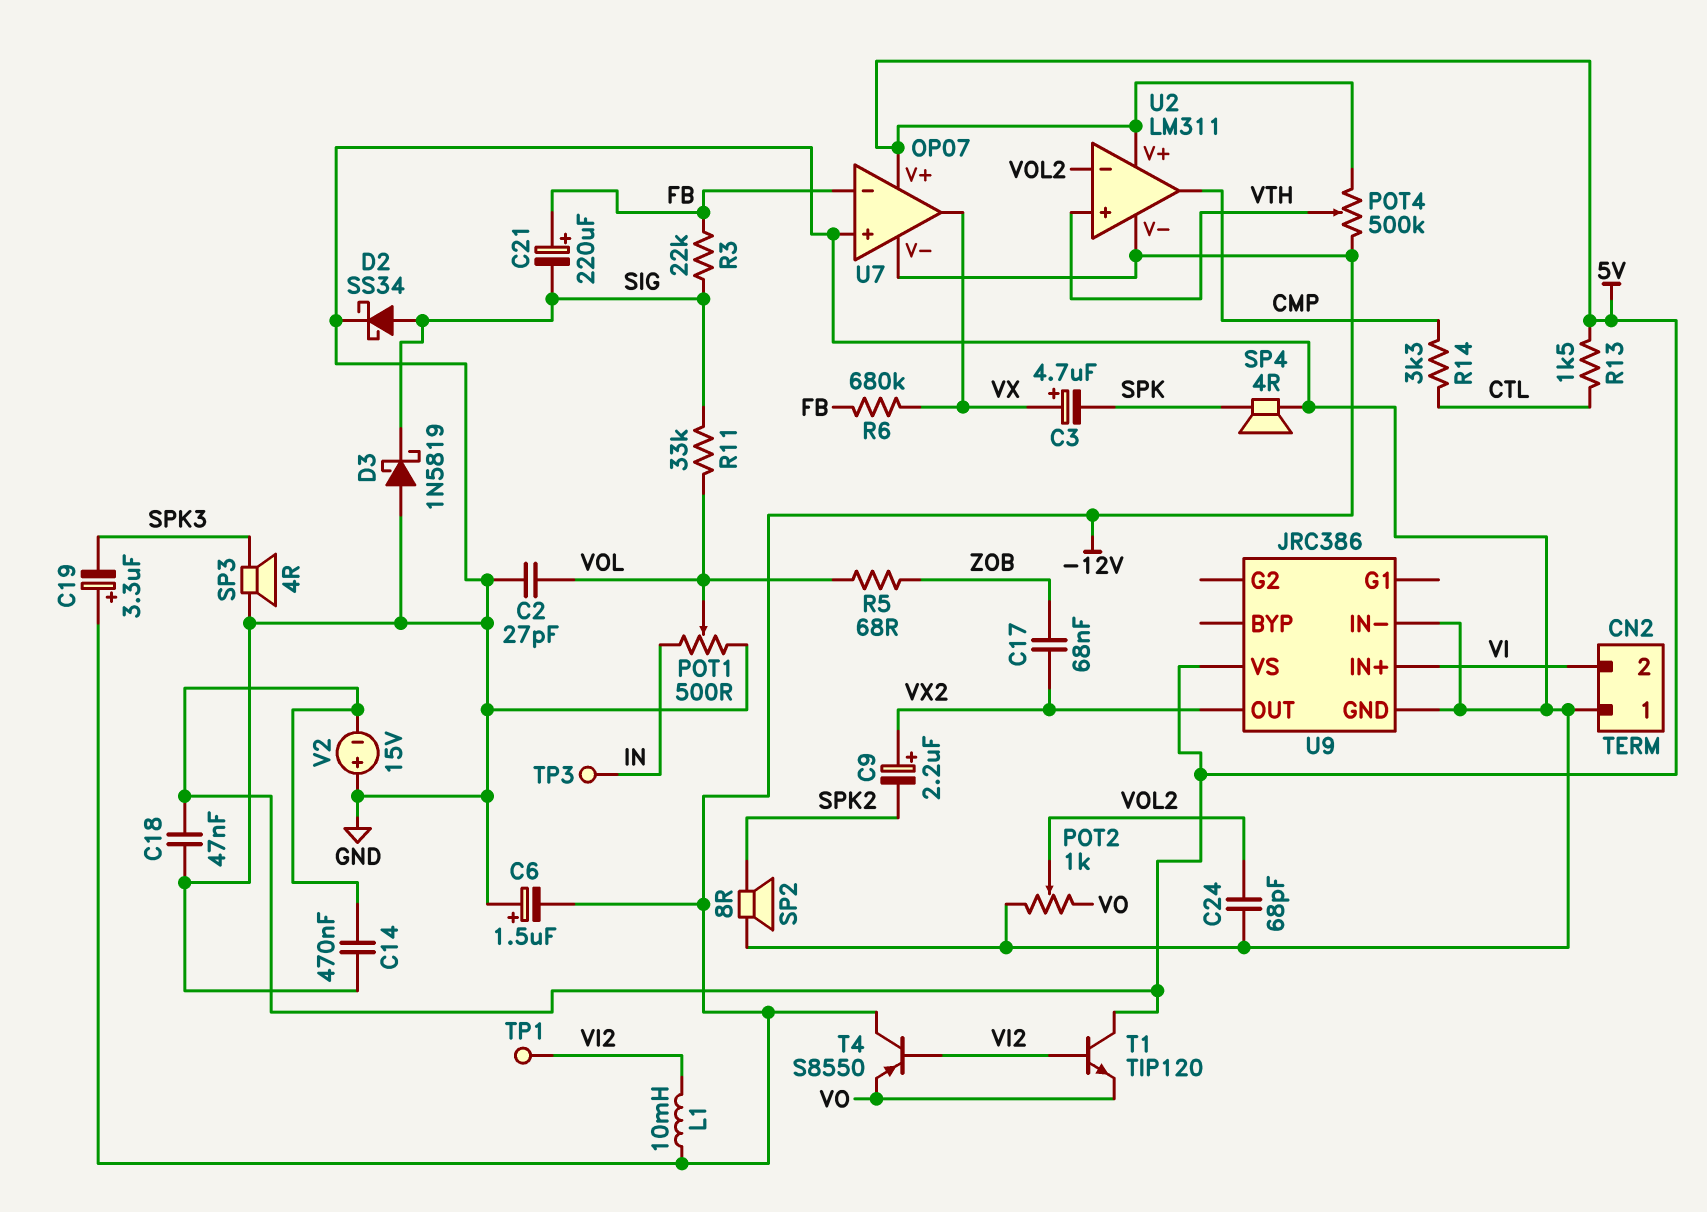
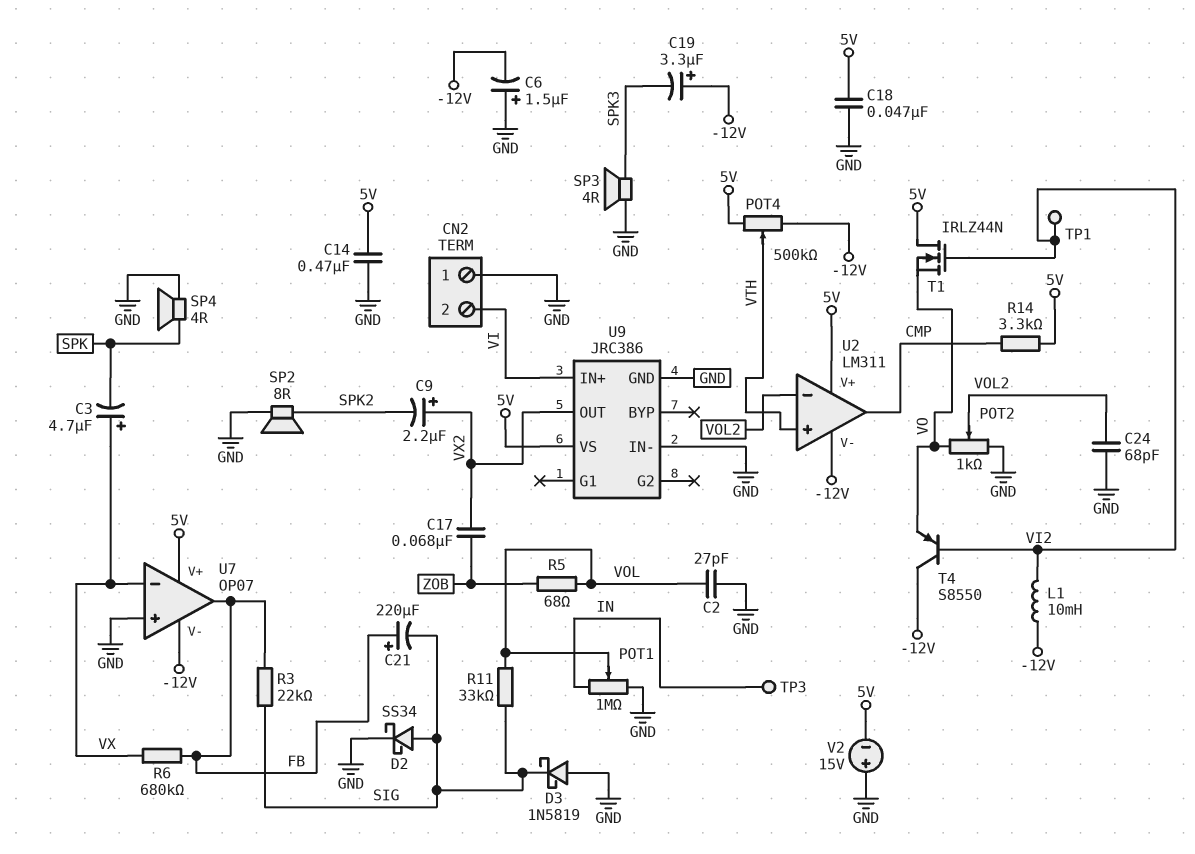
POT1: 500 (GND, IN, wiper VOL) -> 1M (GND, IN, wiper VOL)
R13: 1.5k (5V, CTL) -> none
R14: 3.3k (CMP, CTL) -> 3.3k (5V, CMP)
T1: NPN TIP120 (B VI2, C 5V, E VO) -> NMOS IRLZ44N (G VI2, D 5V, S VO)
U7 pin in-: FB -> VX
U7 pin out: VX -> FB

